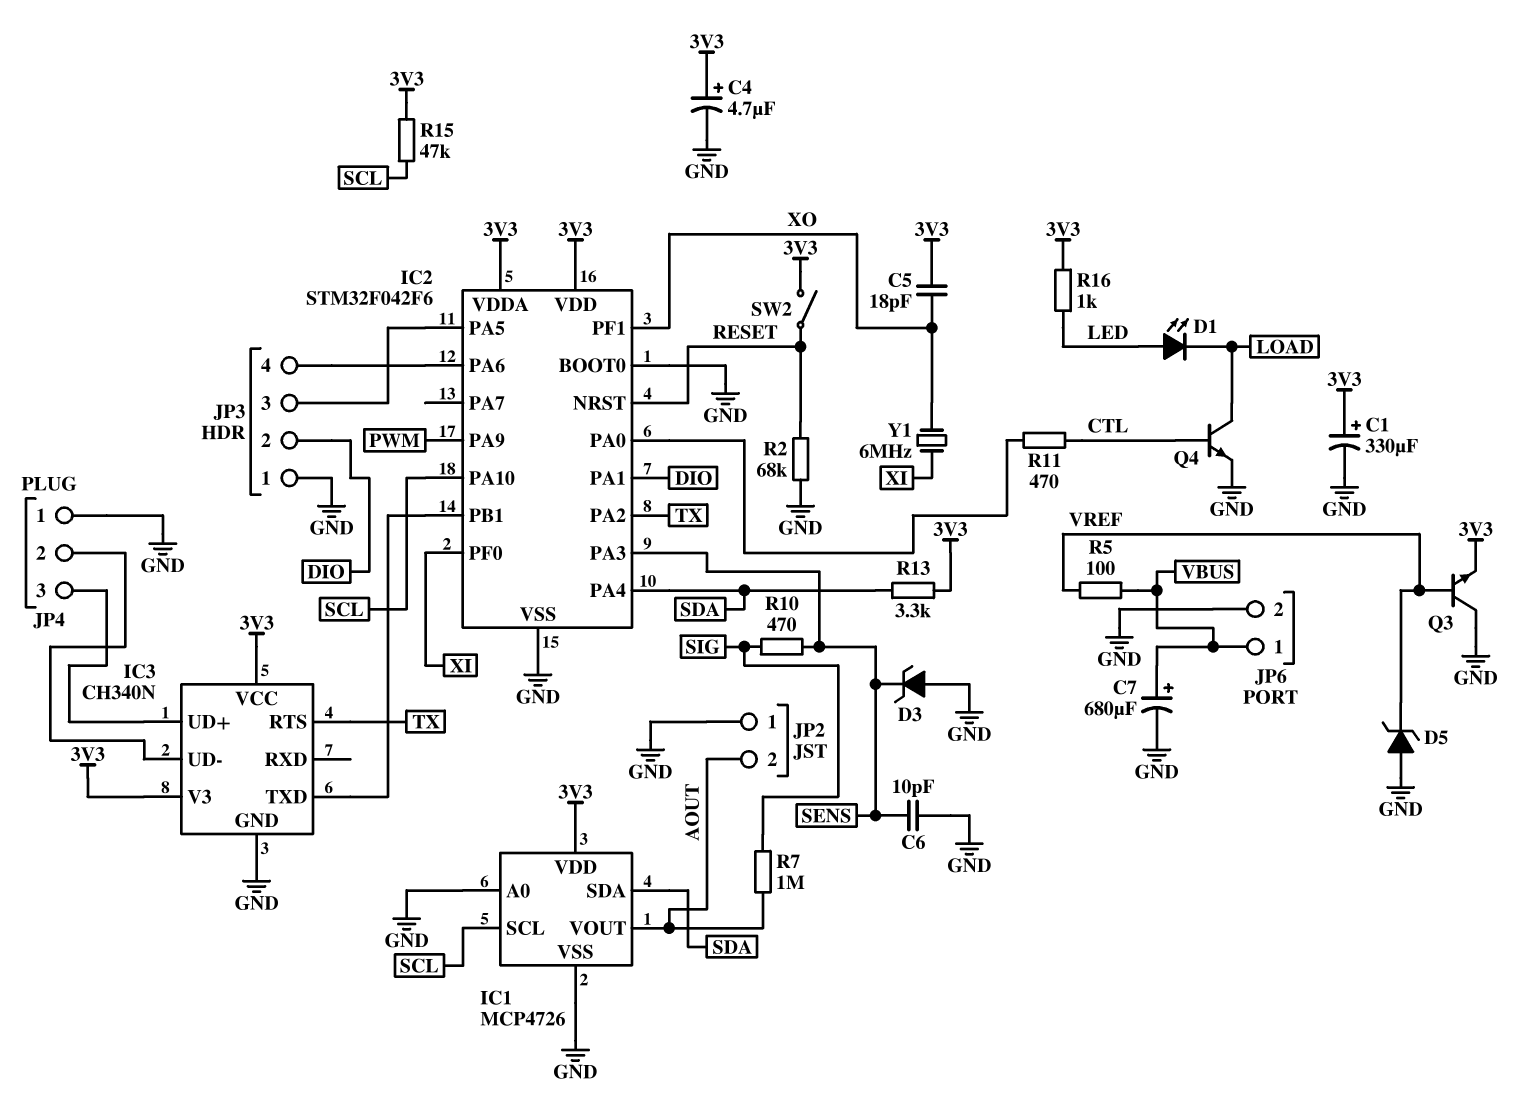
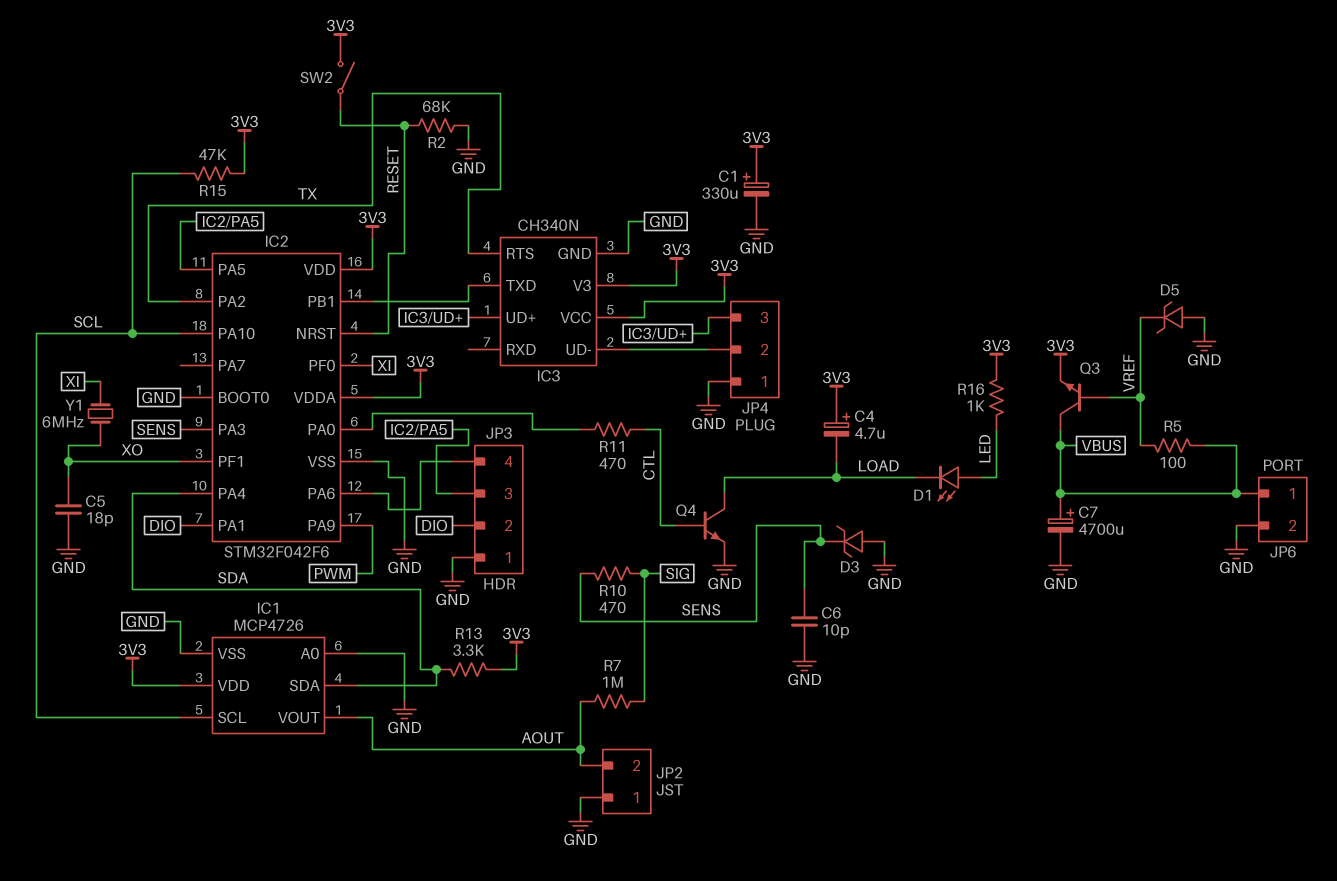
C4: 4.7uF (plus 3V3, minus GND) -> 4.7uF (plus 3V3, minus LOAD)
C5: 18pF (3V3, XO) -> 18pF (GND, XO)
C7: 680uF (plus VBUS, minus GND) -> 4700uF (plus VBUS, minus GND)
Q3: NPN (B VREF, C GND, E 3V3) -> NPN (B VREF, C VBUS, E 3V3)

